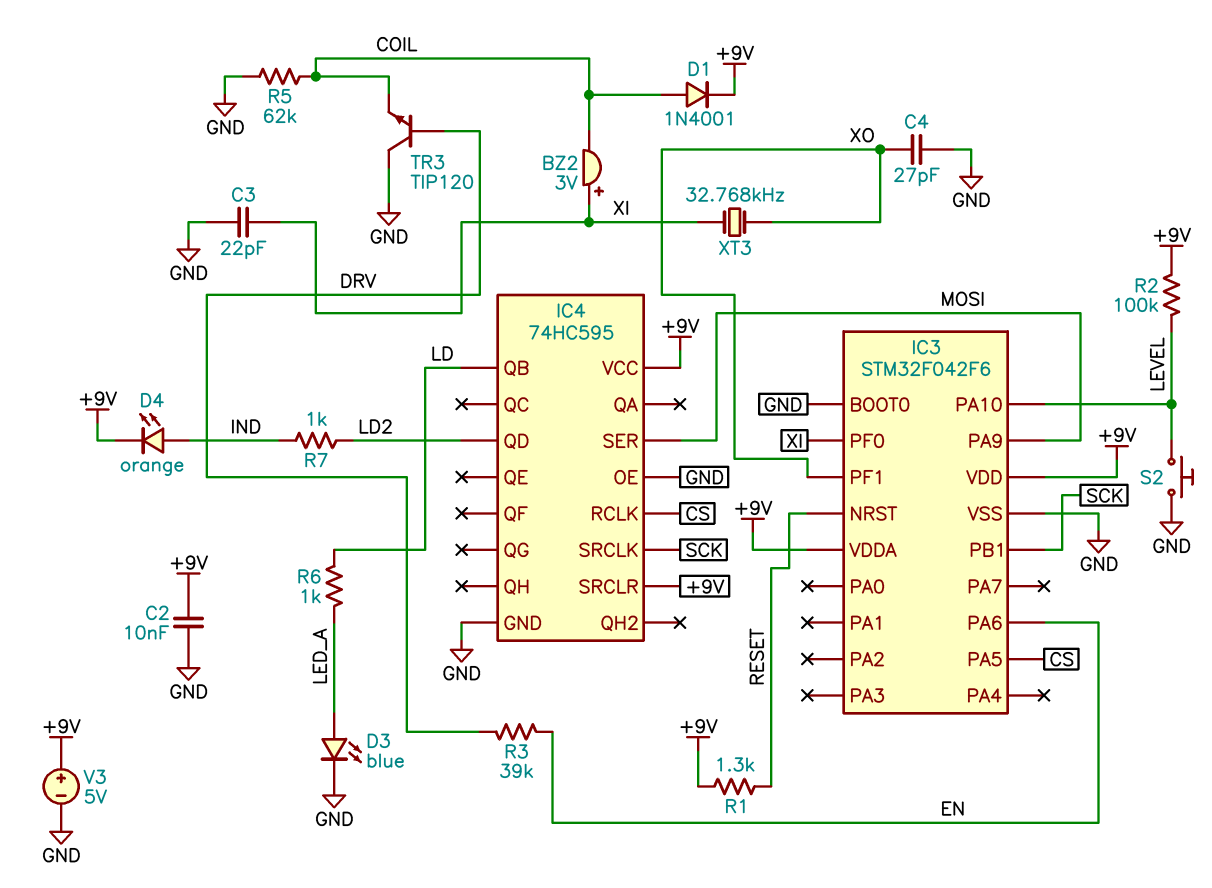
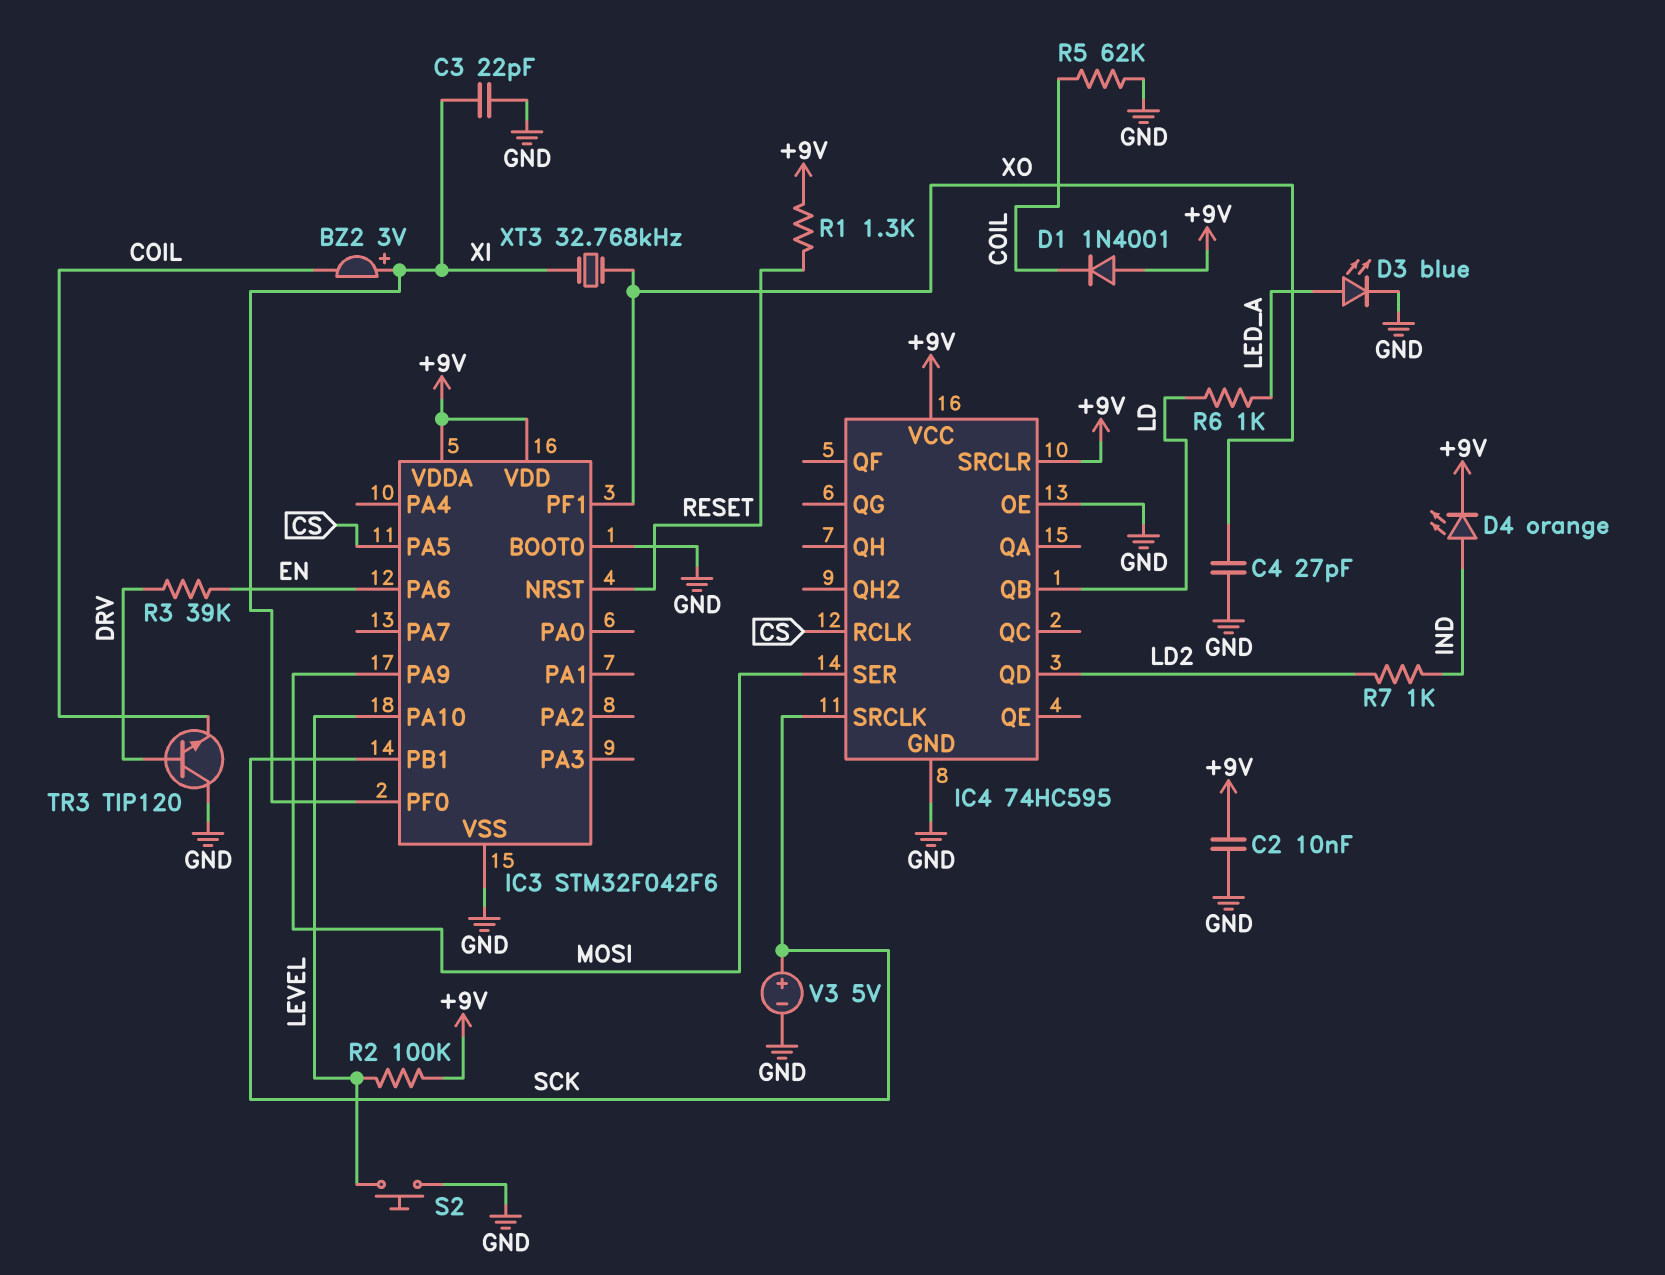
D1: diode 1N4001 (A COIL, K +9V) -> diode 1N4001 (A +9V, K COIL)
V3: 5V (plus +9V, minus GND) -> 5V (plus SCK, minus GND)

